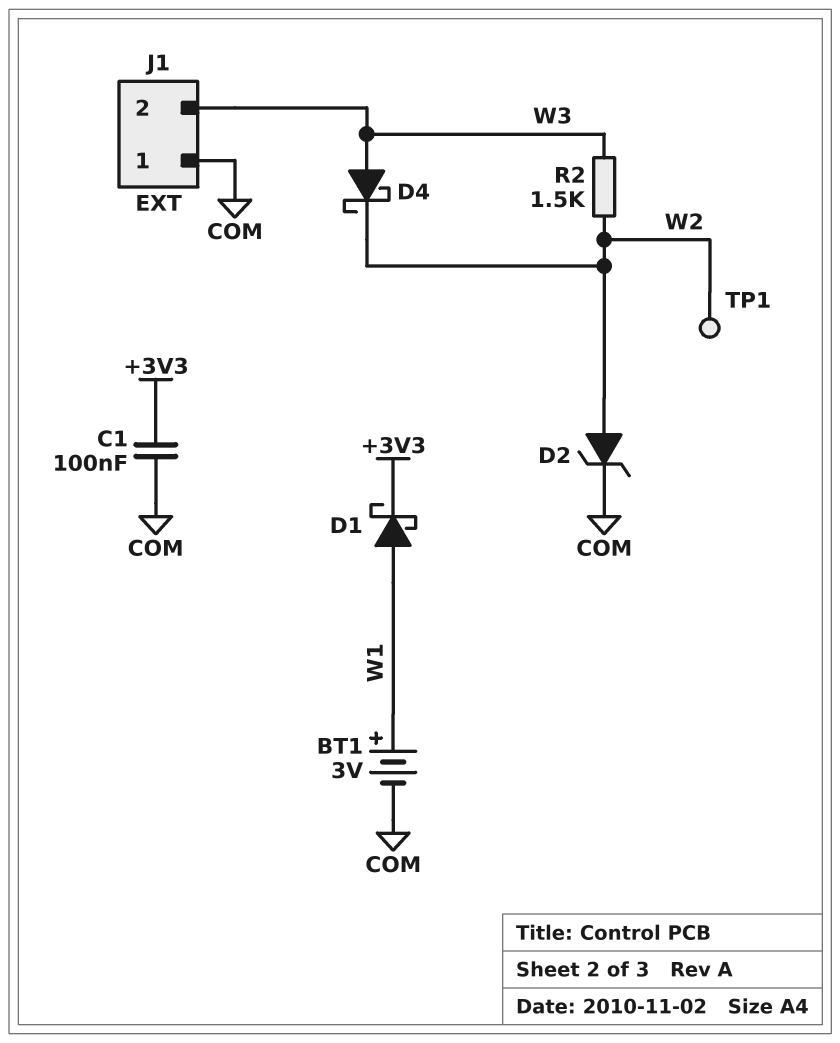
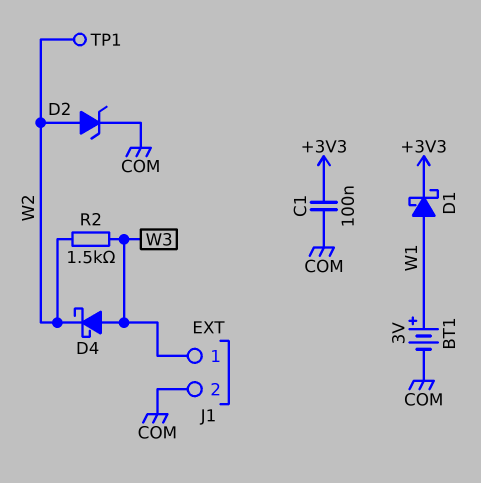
J1 pin 1: COM -> W3
J1 pin 2: W3 -> COM

